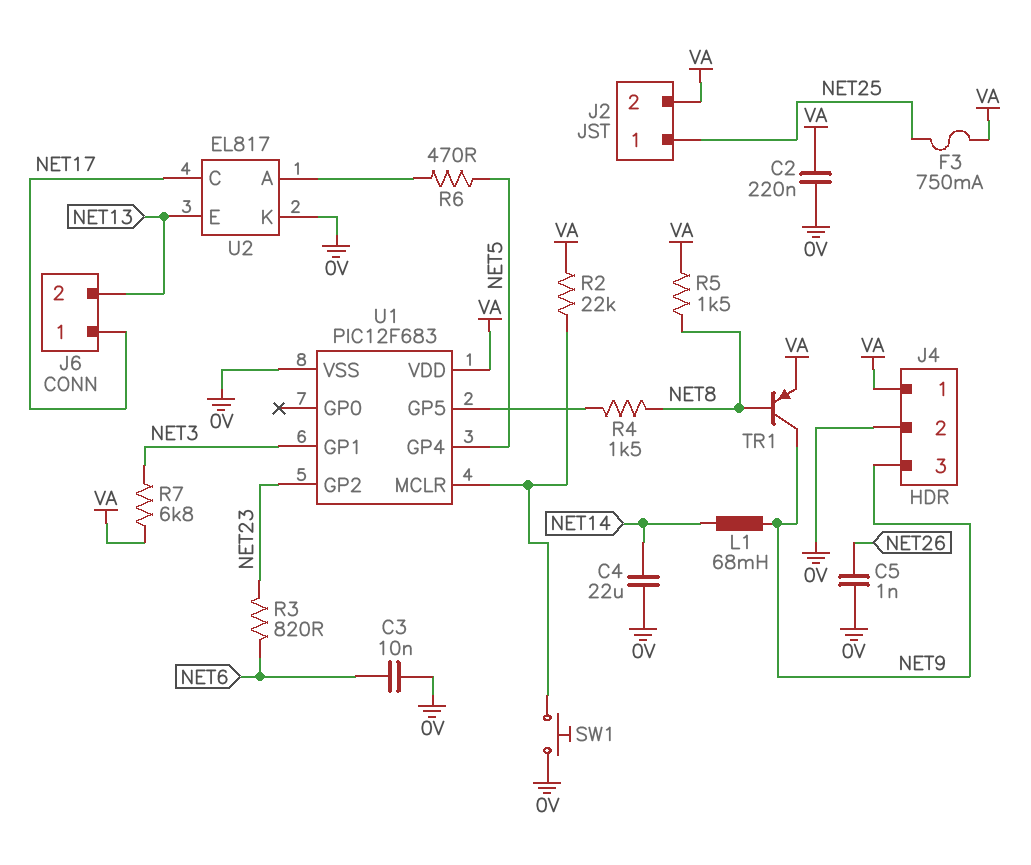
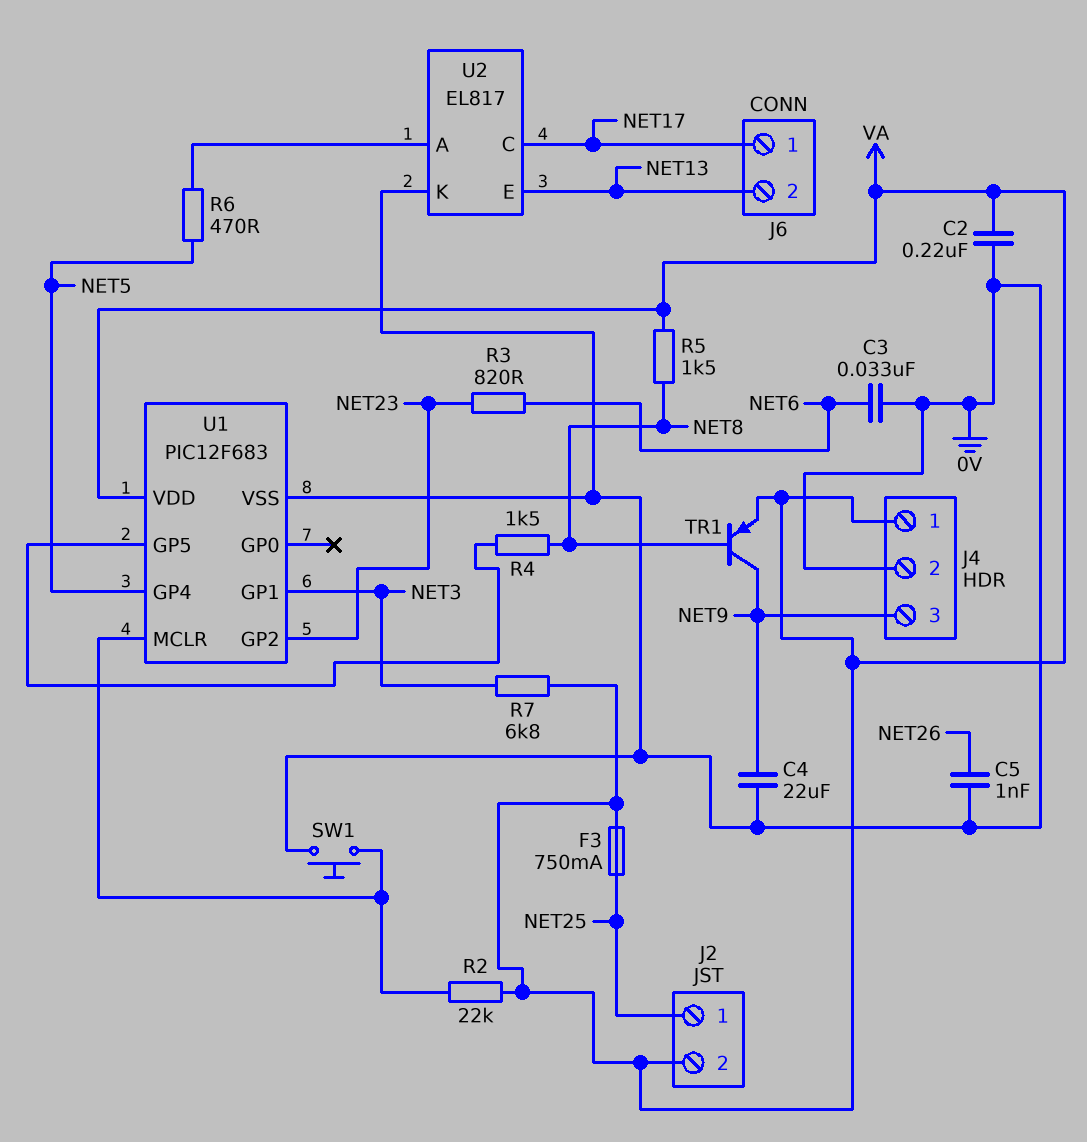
C3: 10nF (0V, NET6) -> 33nF (0V, NET6)
C4: 22uF (0V, NET14) -> 22uF (0V, NET9)
L1: 68mH (NET9, NET14) -> none

